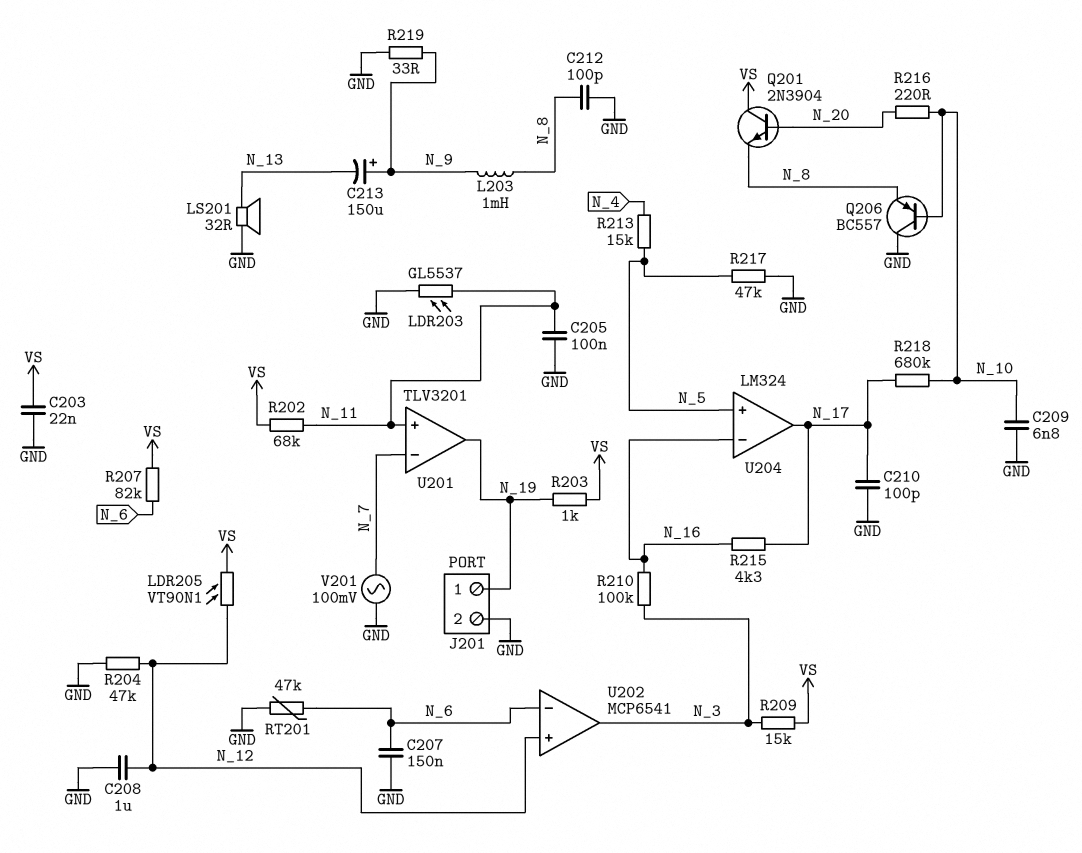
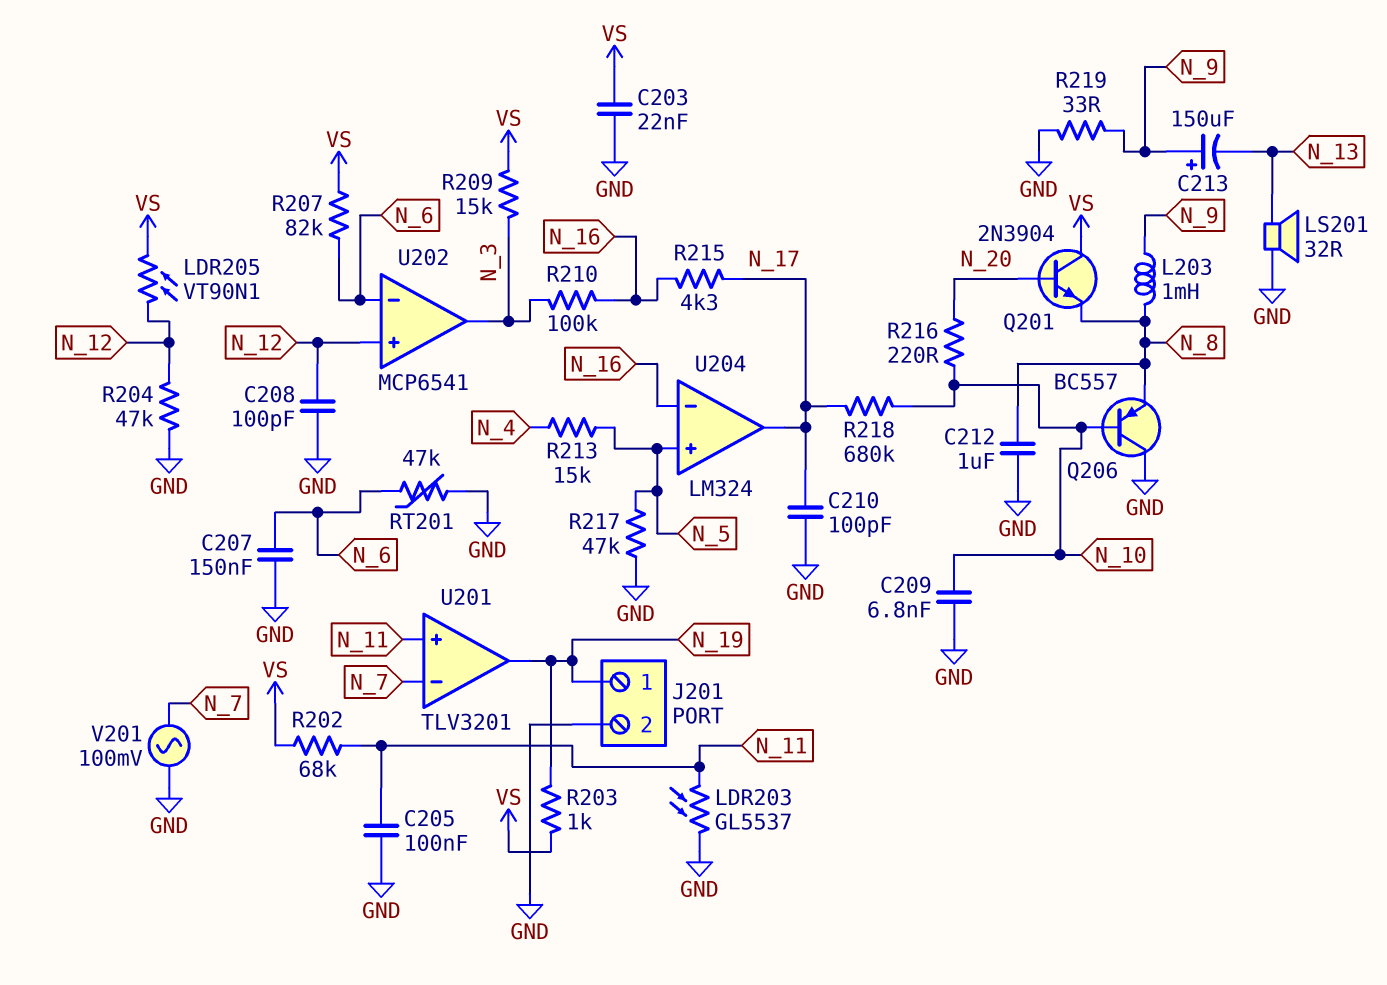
C208: 1uF (GND, N_12) -> 100pF (GND, N_12)
C212: 100pF (GND, N_8) -> 1uF (GND, N_8)

